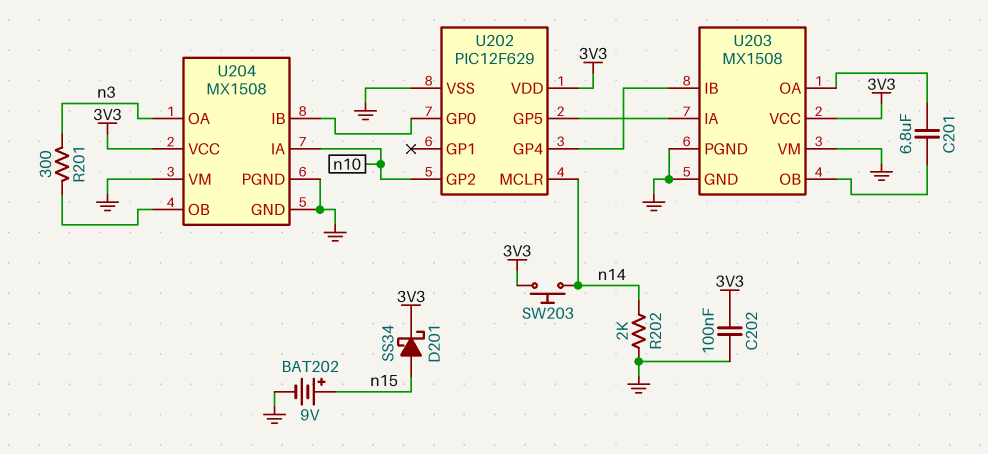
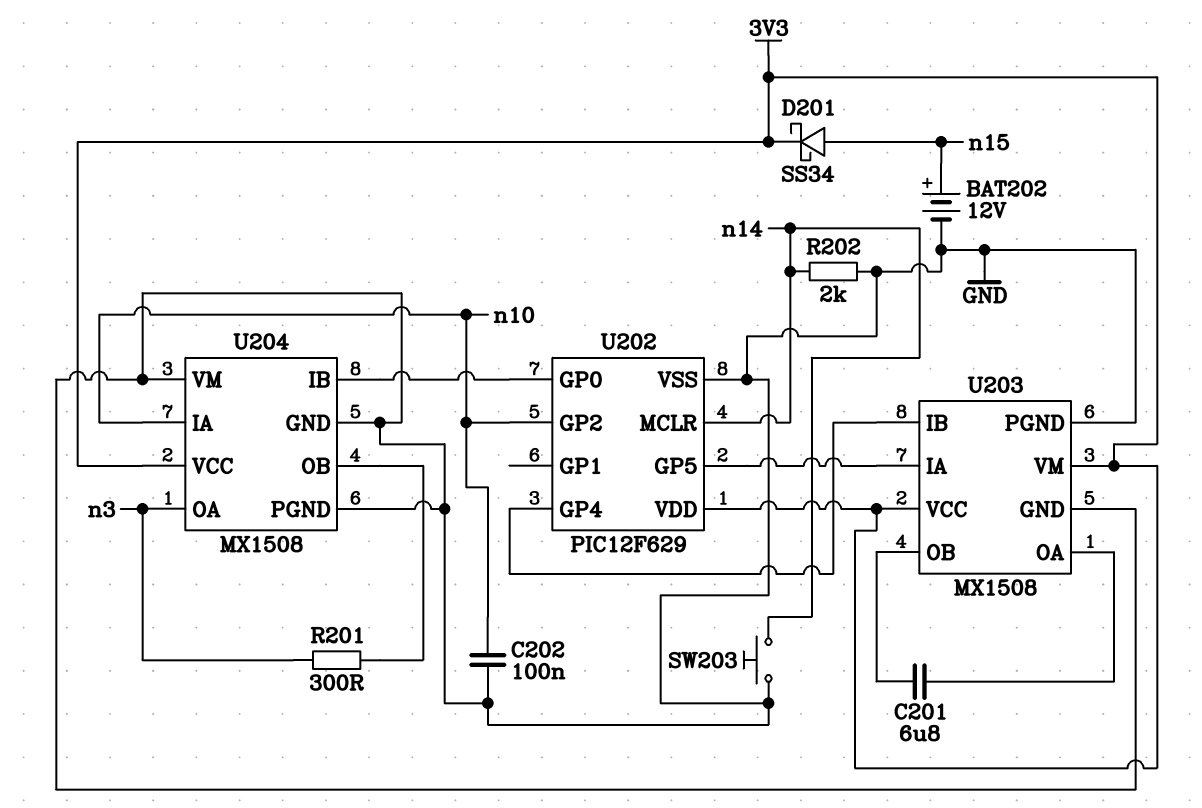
BAT202: 9V (plus n15, minus GND) -> 12V (plus n15, minus GND)
C202: 100nF (3V3, GND) -> 100nF (GND, n10)
SW203: button (3V3, n14) -> button (GND, n14)
U203 pin VM: GND -> 3V3

